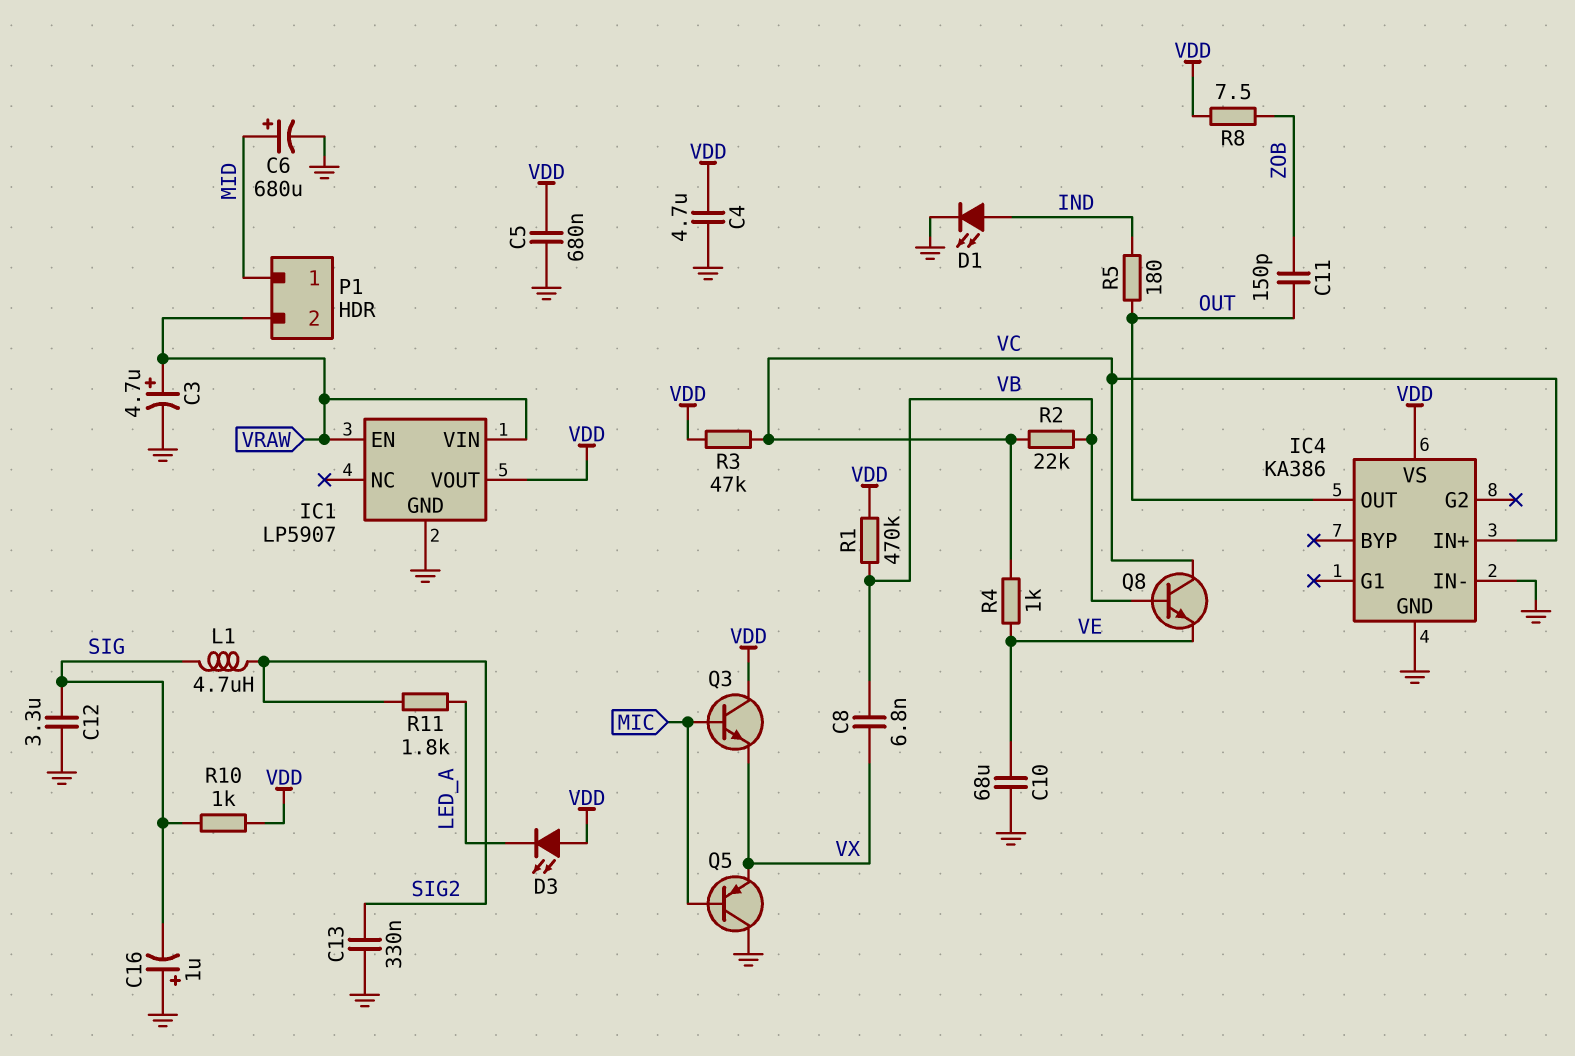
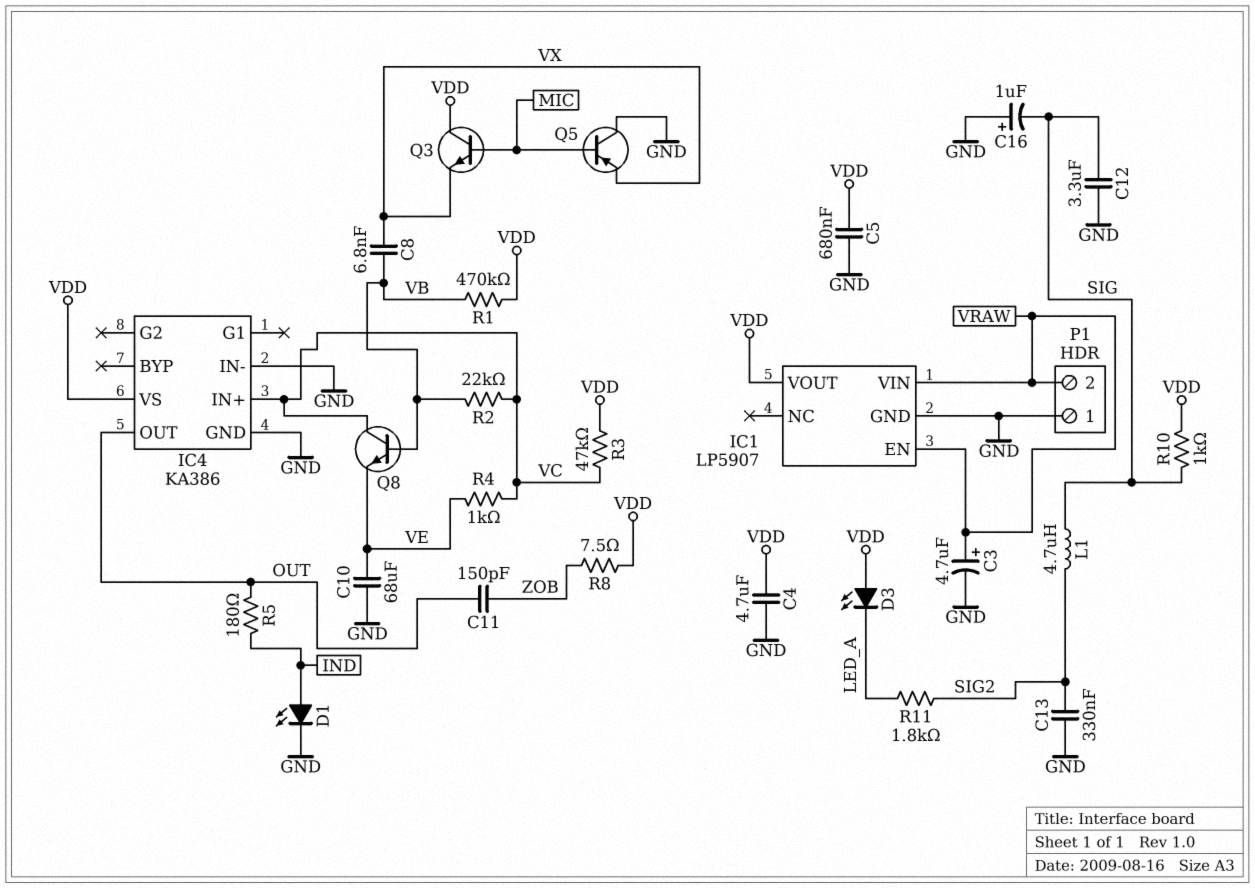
C6: 680uF (plus MID, minus GND) -> none
P1 pin 1: MID -> GND

